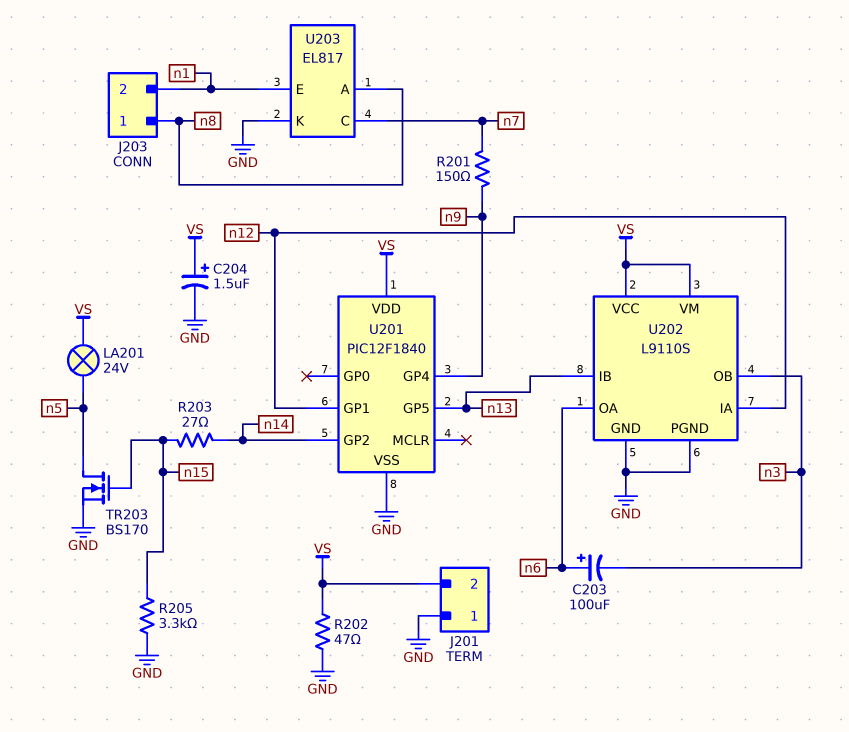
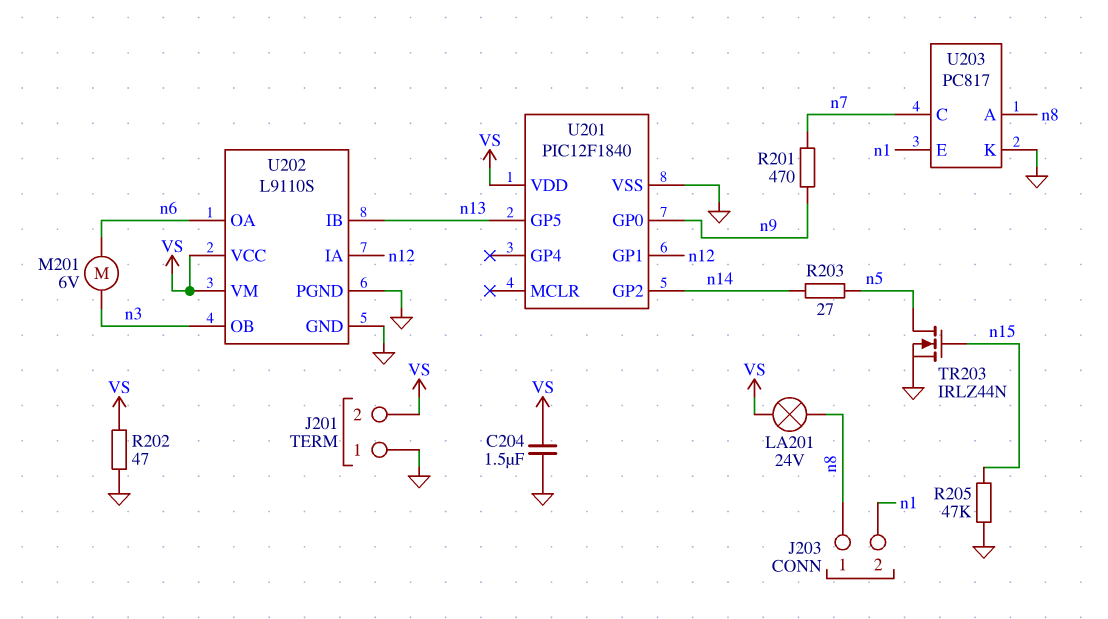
C203: 100uF (plus n6, minus n3) -> none
C204: 1.5uF (plus VS, minus GND) -> 1.5uF (GND, VS)
LA201: lamp 24V (VS, n5) -> lamp 24V (VS, n8)
M201: none -> motor 6V (n3, n6)
R201: 150 (n7, n9) -> 470 (n7, n9)
R203: 27 (n14, n15) -> 27 (n5, n14)
R205: 3.3k (GND, n15) -> 47k (GND, n15)
TR203: NMOS BS170 (G n15, D n5, S GND) -> NMOS IRLZ44N (G n15, D n5, S GND)
U201 pin GP0: none -> n9
U201 pin GP4: n9 -> none
U203: EL817 -> PC817

